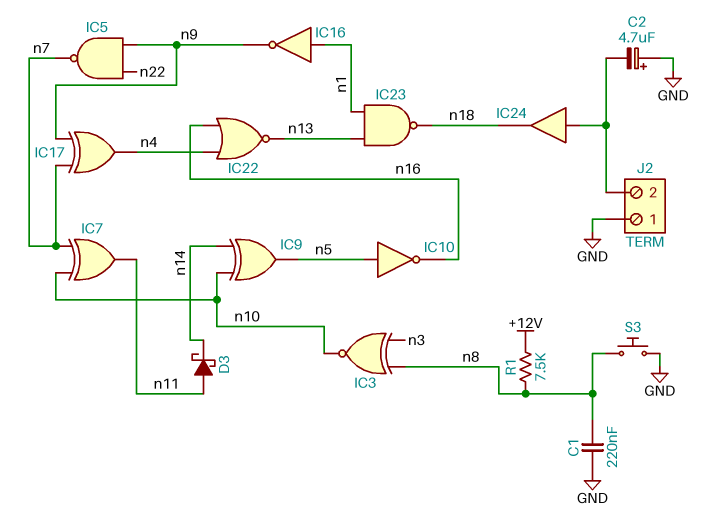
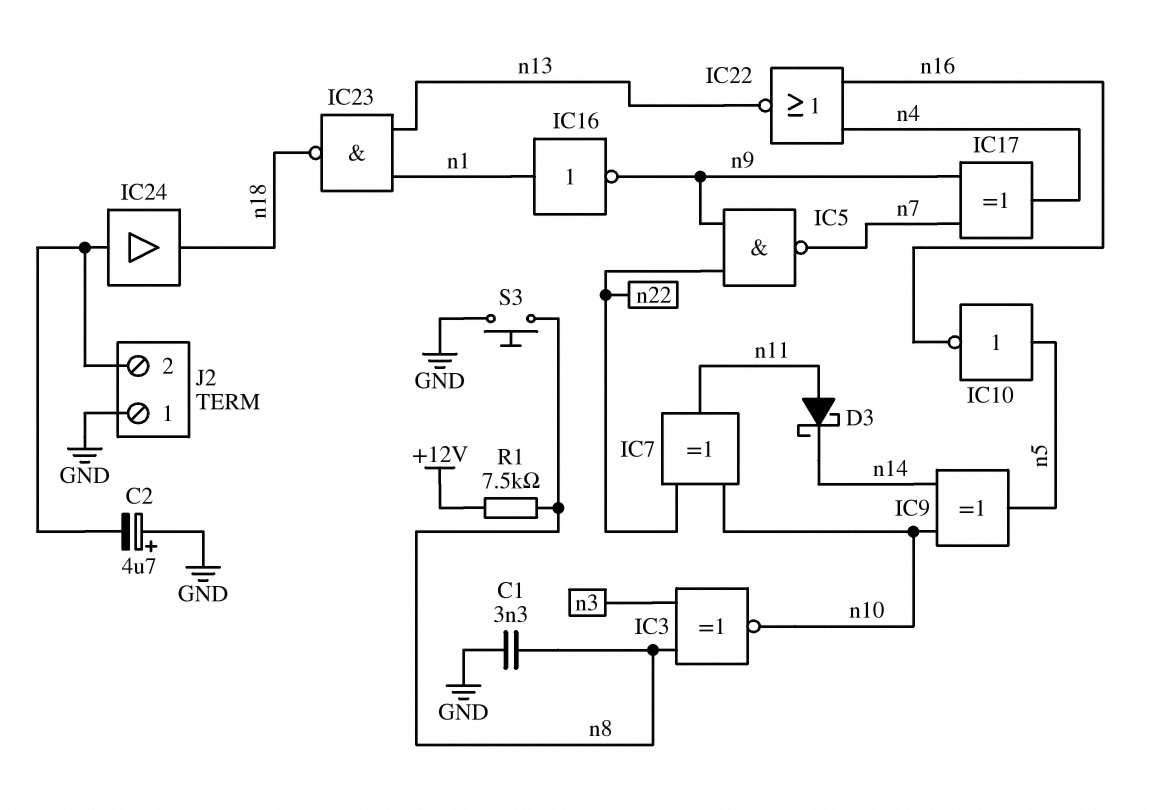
C1: 220nF (GND, n8) -> 3.3nF (GND, n8)
IC7: XOR (in n7, in n10, out n11) -> XOR (in n10, in n22, out n11)

